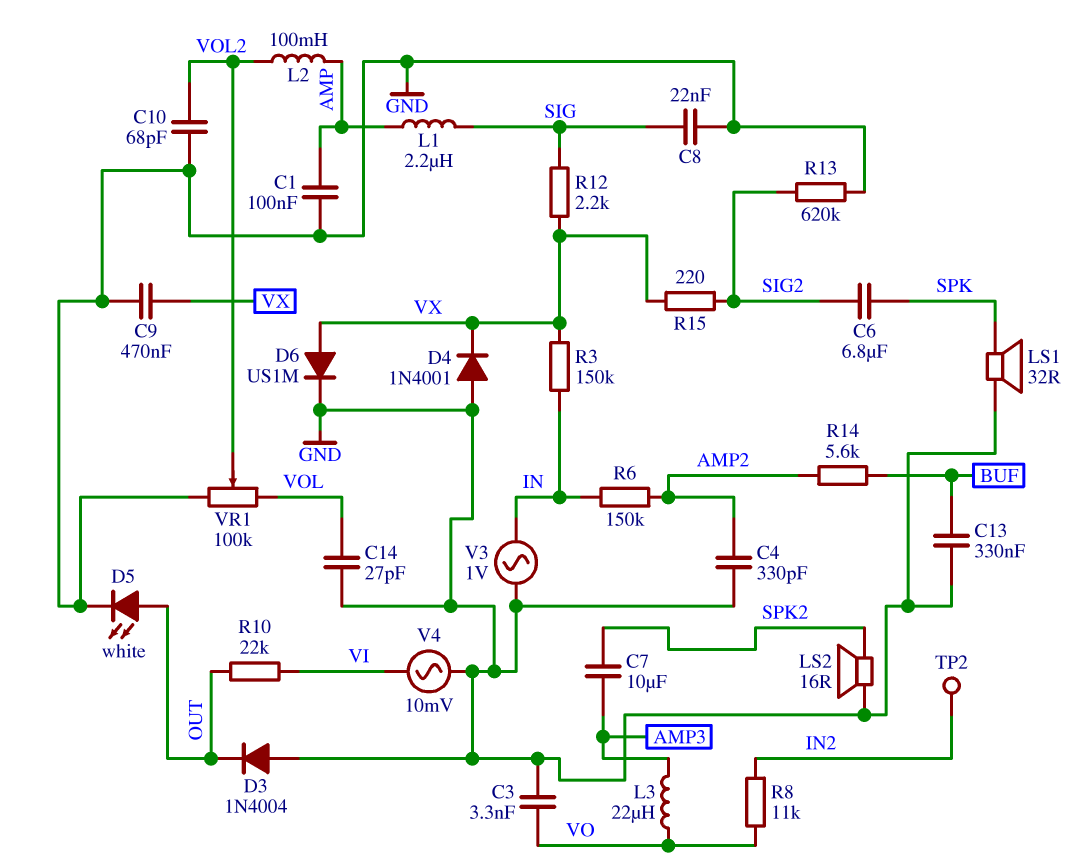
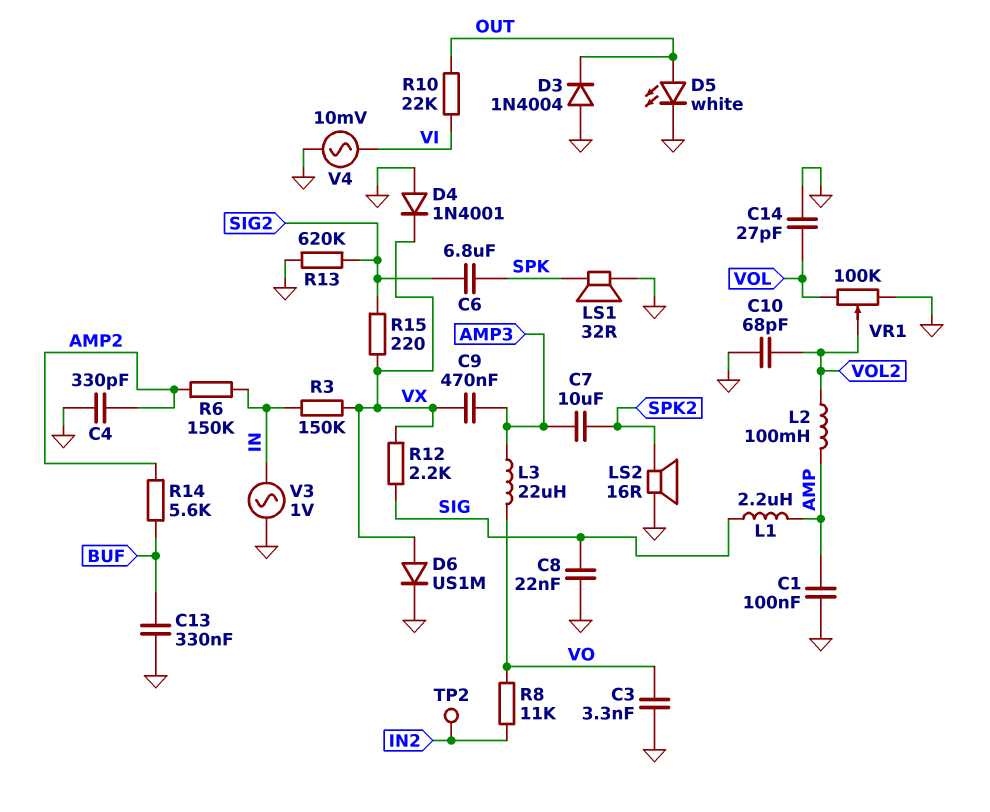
C9: 470nF (GND, VX) -> 470nF (AMP3, VX)

